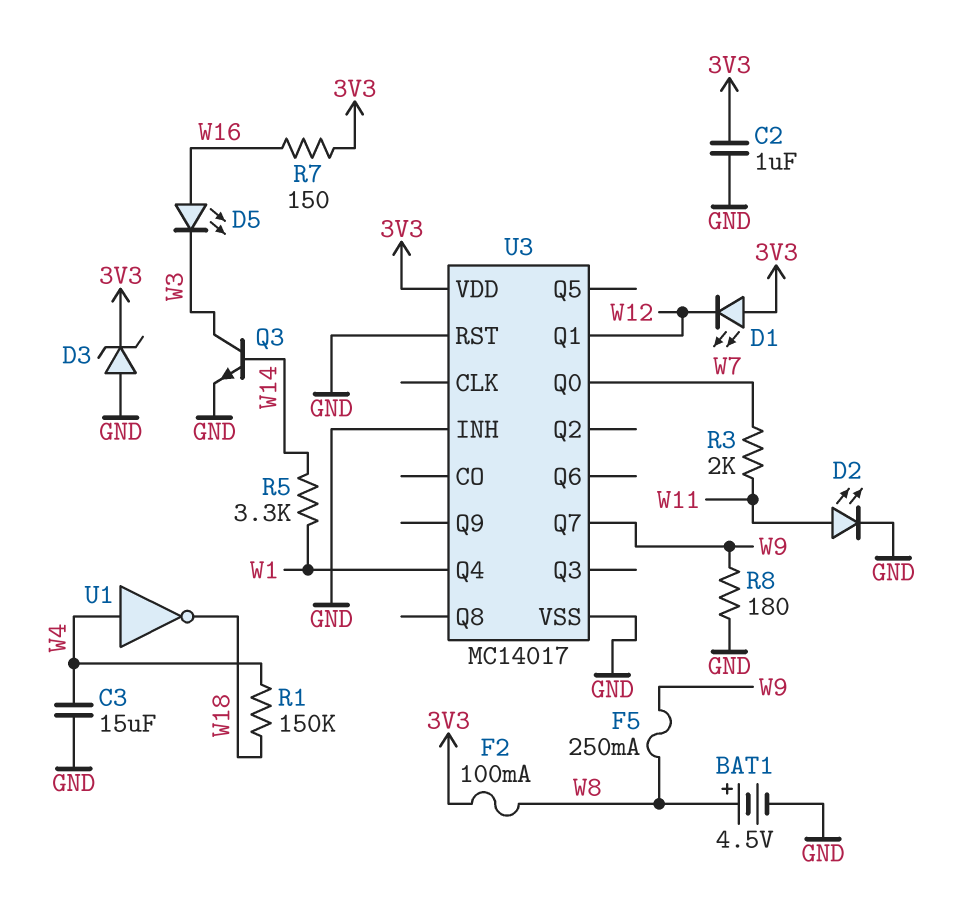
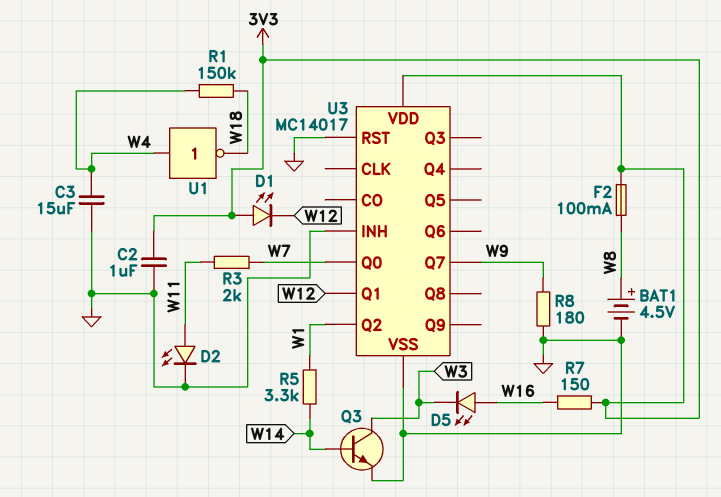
D3: zener (A GND, K 3V3) -> none
F5: 250mA (W8, W9) -> none
U3 pin Q2: none -> W1
U3 pin Q4: W1 -> none

